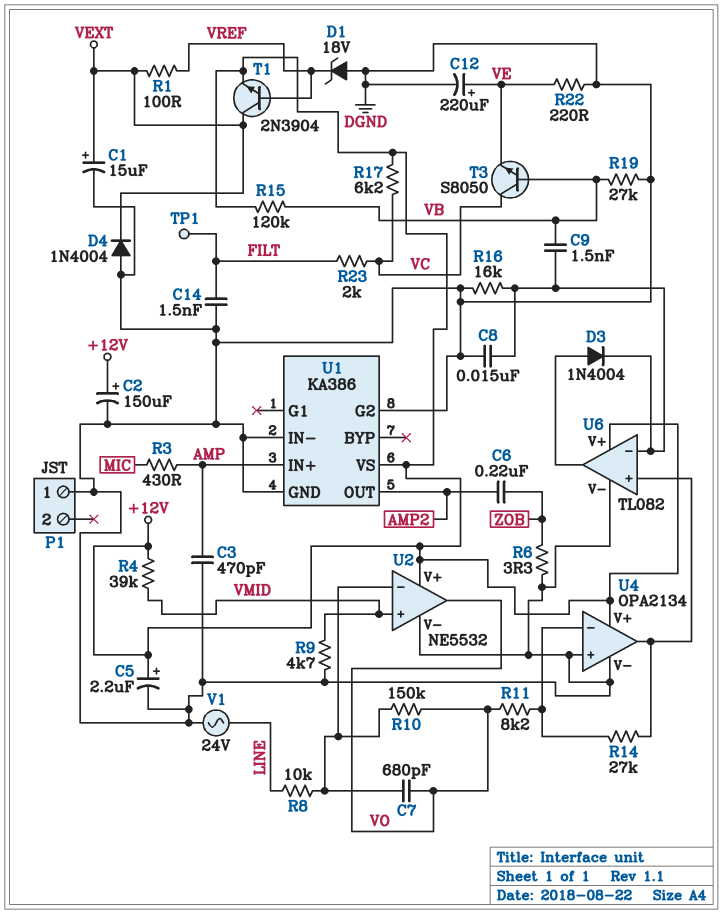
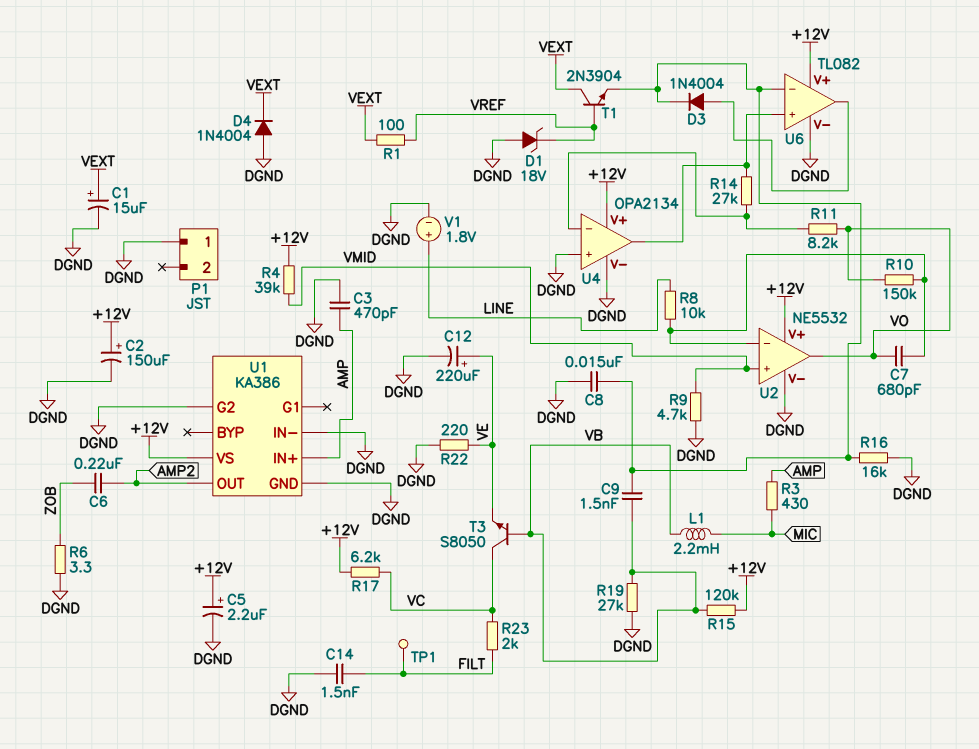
L1: none -> 2.2mH (MIC, VB)
T1: NPN 2N3904 (B VREF, C VEXT, E +12V) -> NPN 2N3904 (B VREF, C VEXT, E U6/in-)
V1: AC 24V (DGND, LINE) -> 1.8V (plus LINE, minus DGND)

